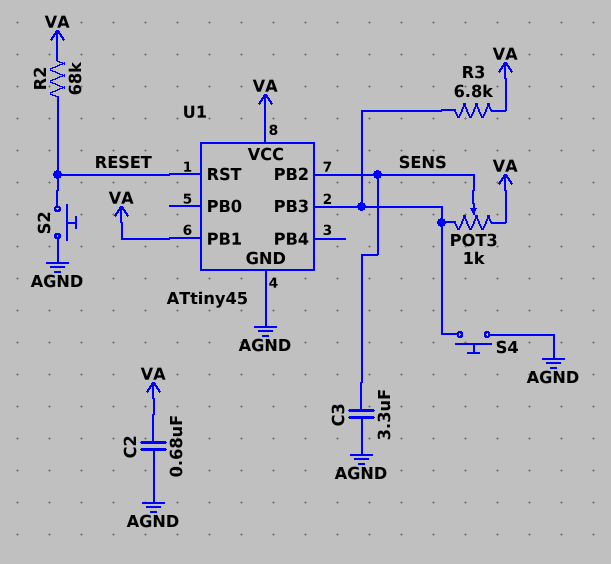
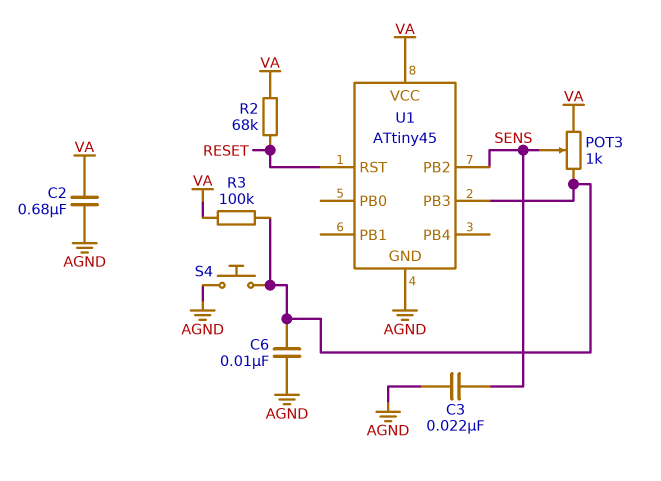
C3: 3.3uF (AGND, SENS) -> 22nF (AGND, SENS)
C6: none -> 10nF (AGND, U1/PB3)
R3: 6.8k (U1/PB3, VA) -> 100k (U1/PB3, VA)
S2: button (AGND, RESET) -> none
U1 pin PB1: VA -> none

